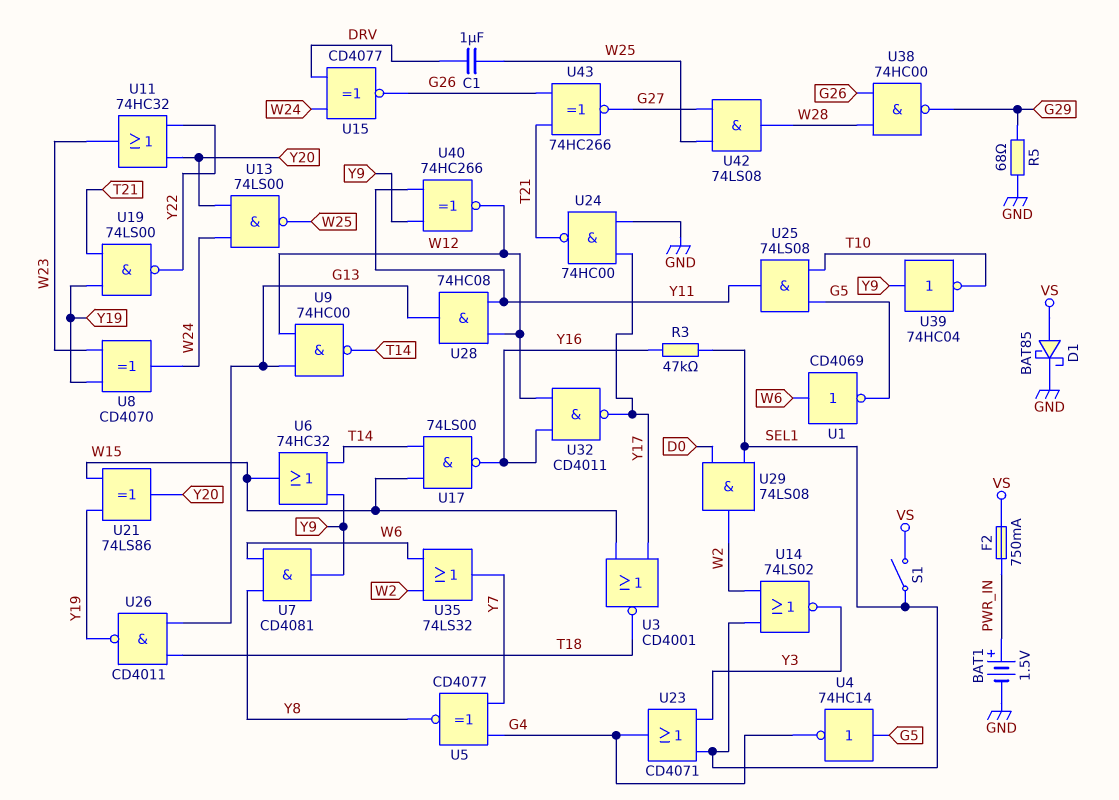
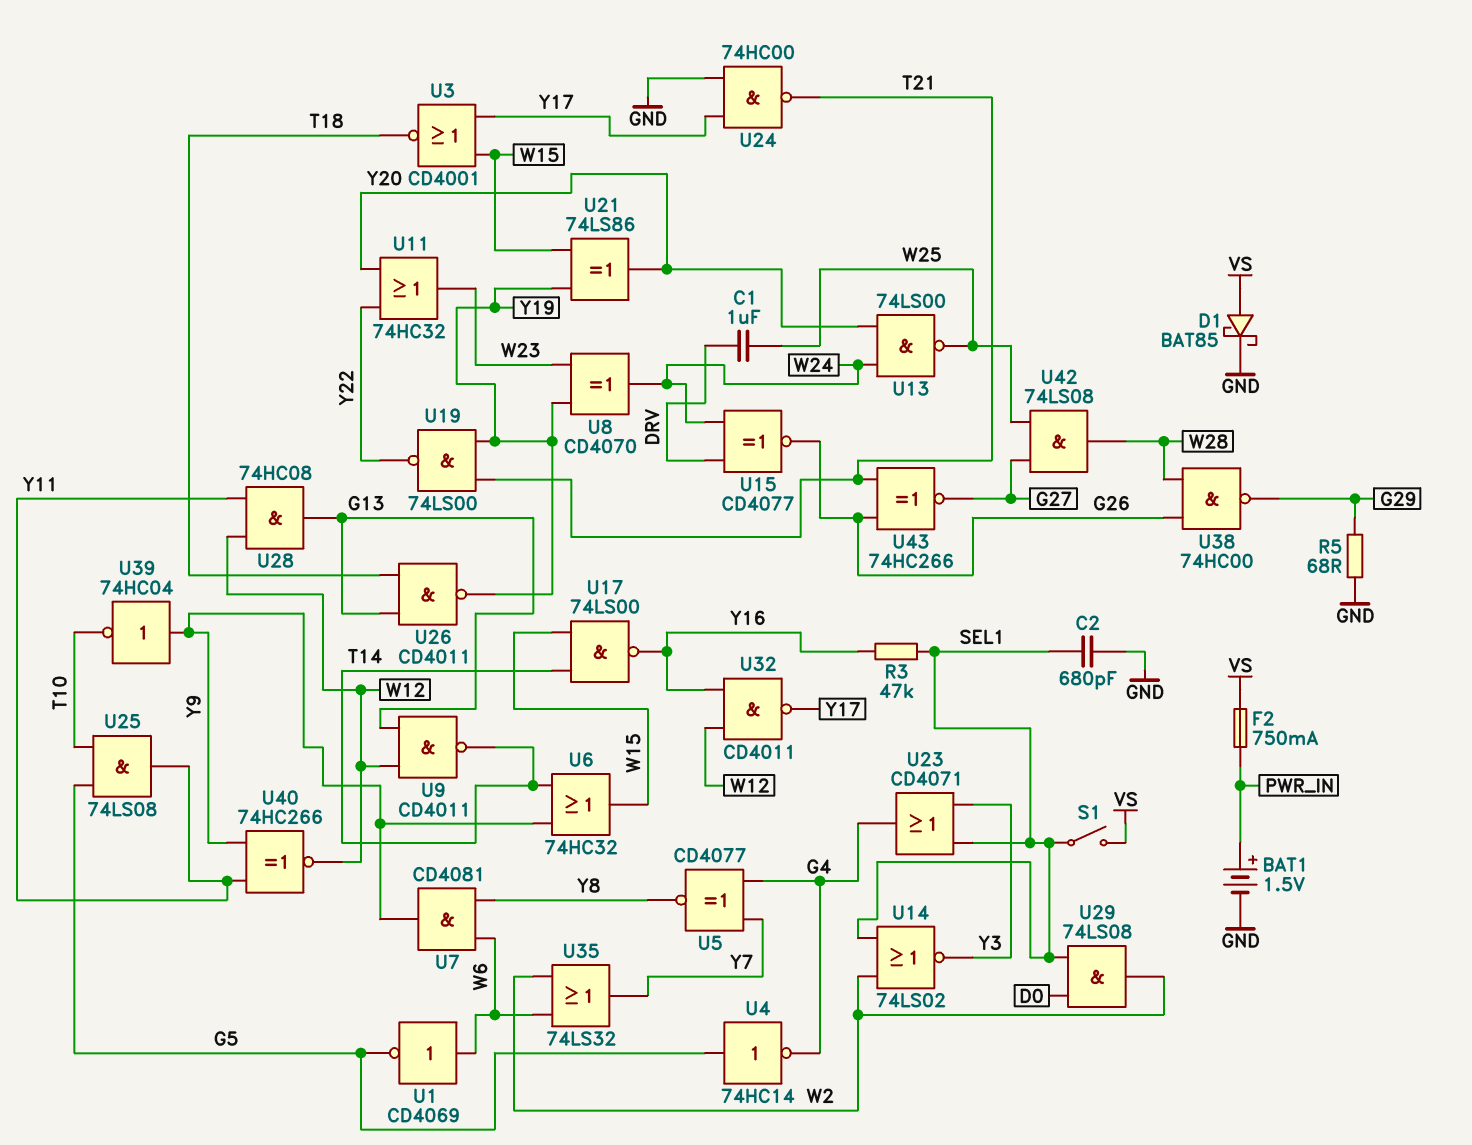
C2: none -> 680pF (GND, SEL1)
U9: NAND 74HC00 (in G13, in W12, out T14) -> NAND CD4011 (in G13, in W12, out T14)

